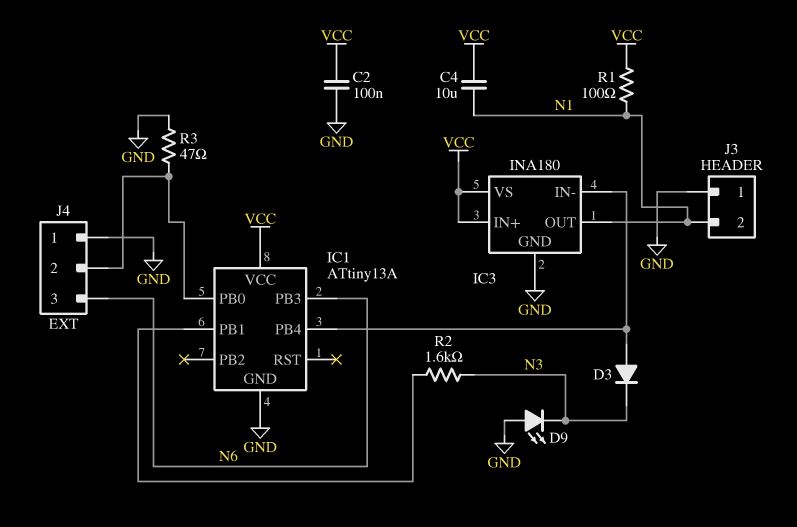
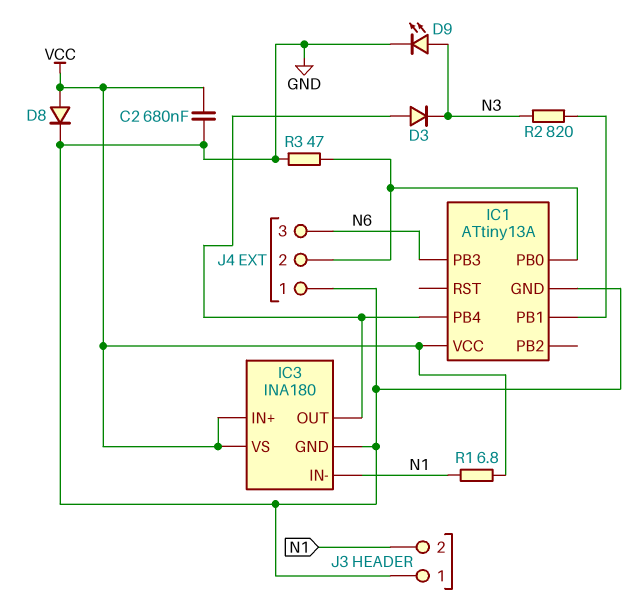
C2: 100nF (GND, VCC) -> 680nF (GND, VCC)
C4: 10uF (N1, VCC) -> none
D8: none -> diode (A VCC, K GND)
D9: LED (A GND, K N3) -> LED (A N3, K GND)
IC3 pin IN-: IC1/PB4 -> N1
IC3 pin OUT: N1 -> IC1/PB4
R1: 100 (N1, VCC) -> 6.8 (N1, VCC)
R2: 1.6k (IC1/PB1, N3) -> 820 (IC1/PB1, N3)

